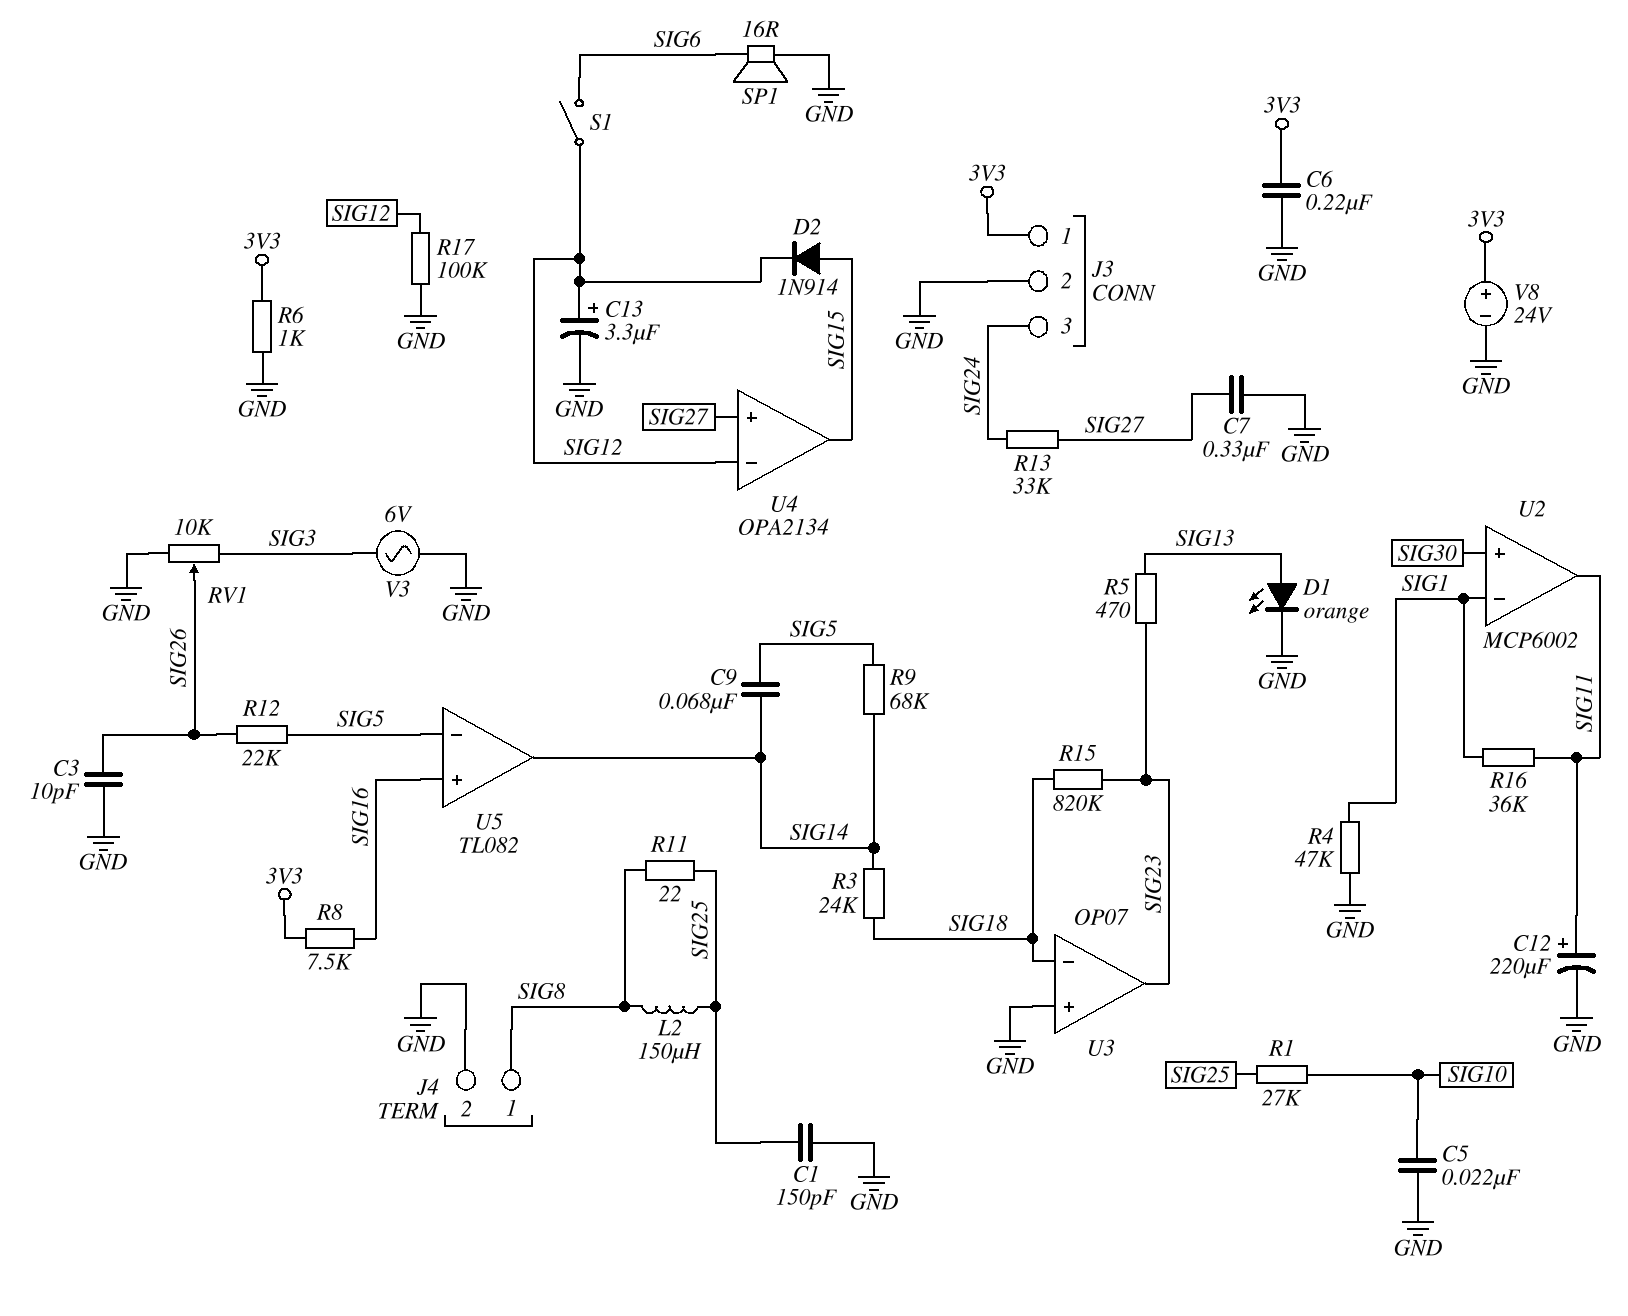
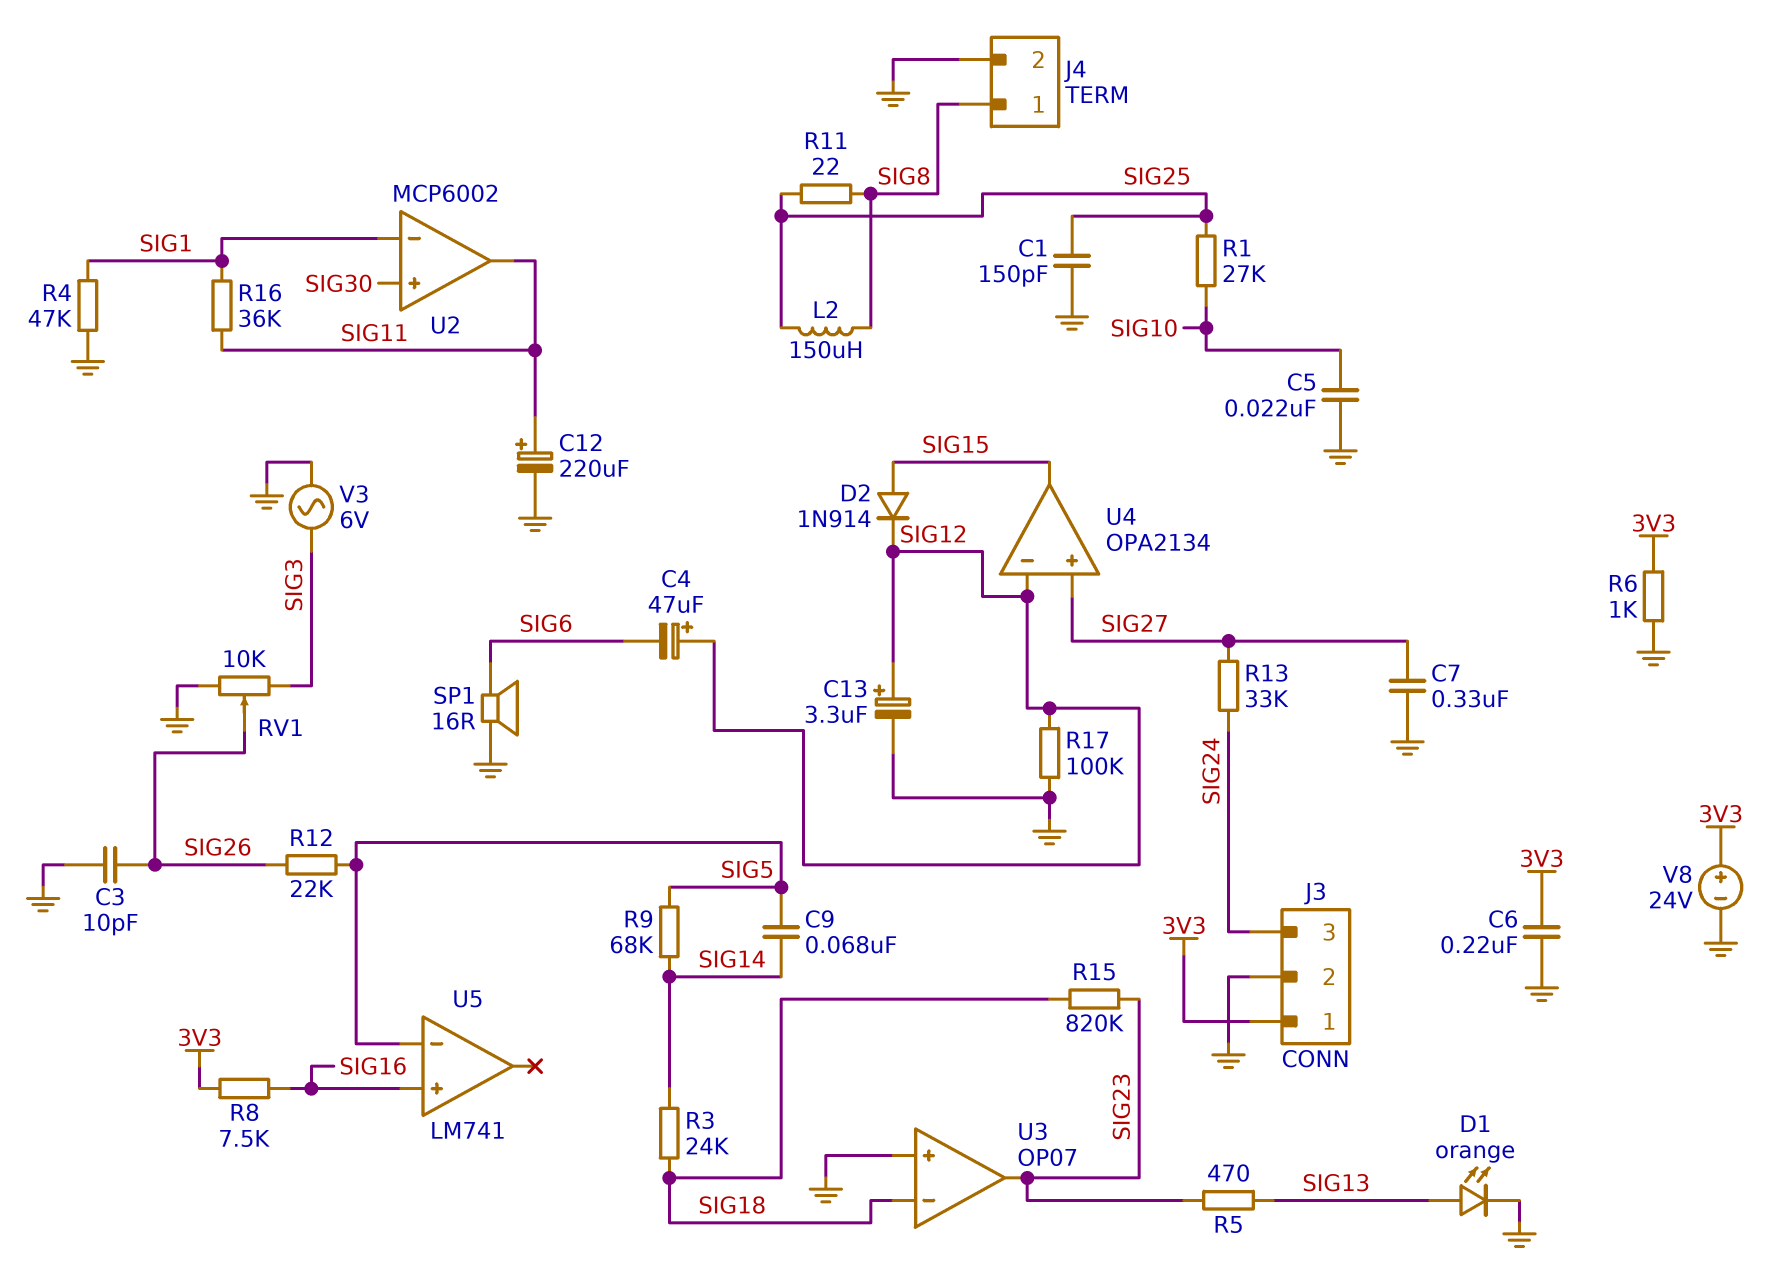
C4: none -> 47uF (plus SIG12, minus SIG6)
S1: switch (SIG6, SIG12) -> none
U5: TL082 -> LM741
U5 pin out: SIG14 -> none

